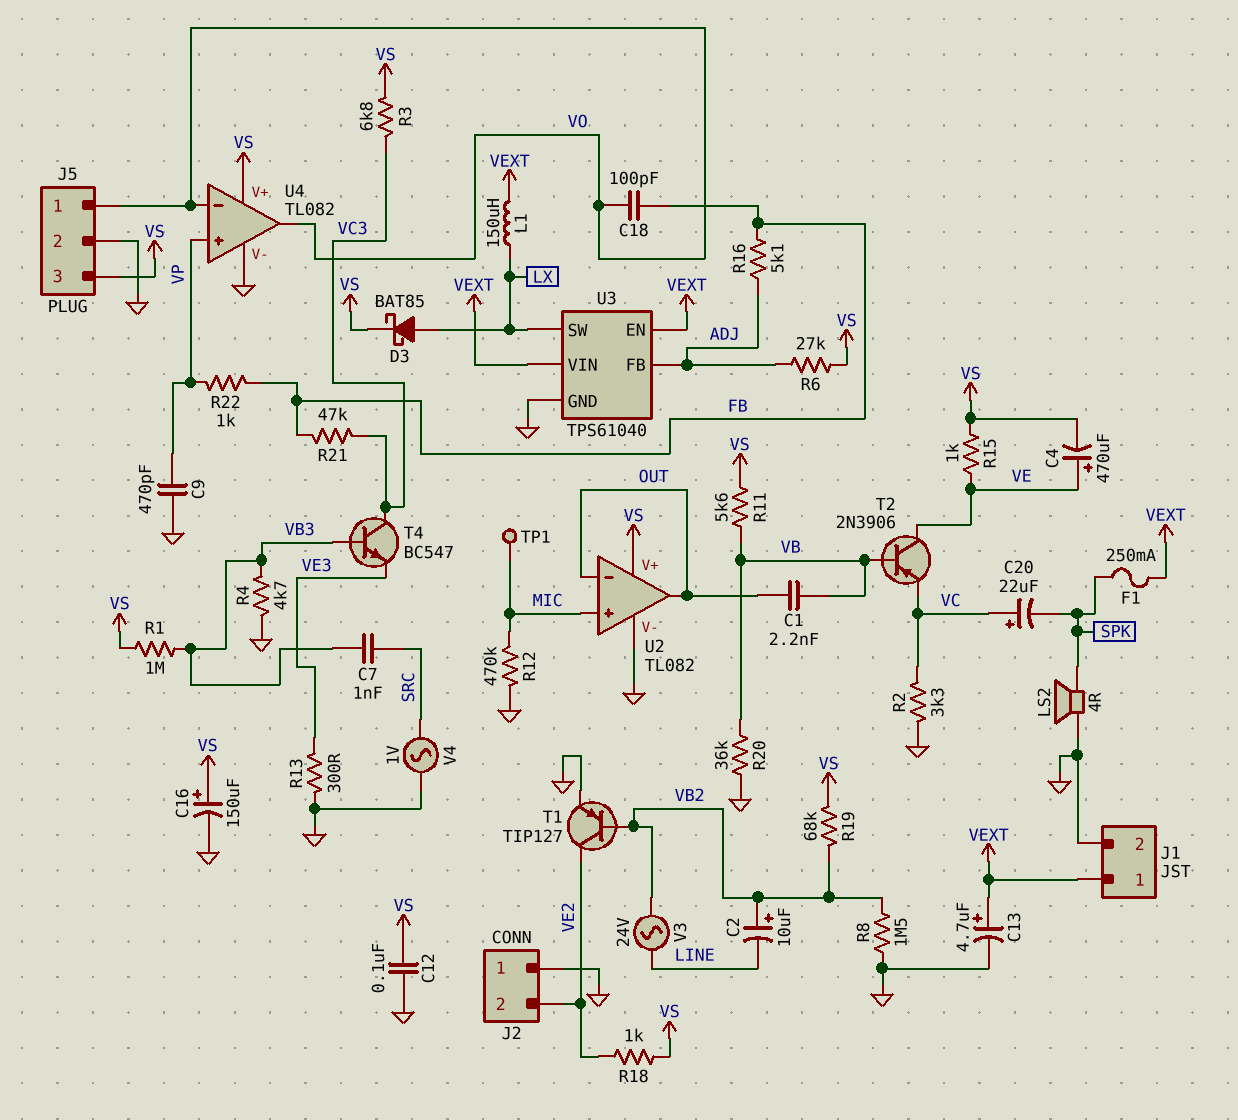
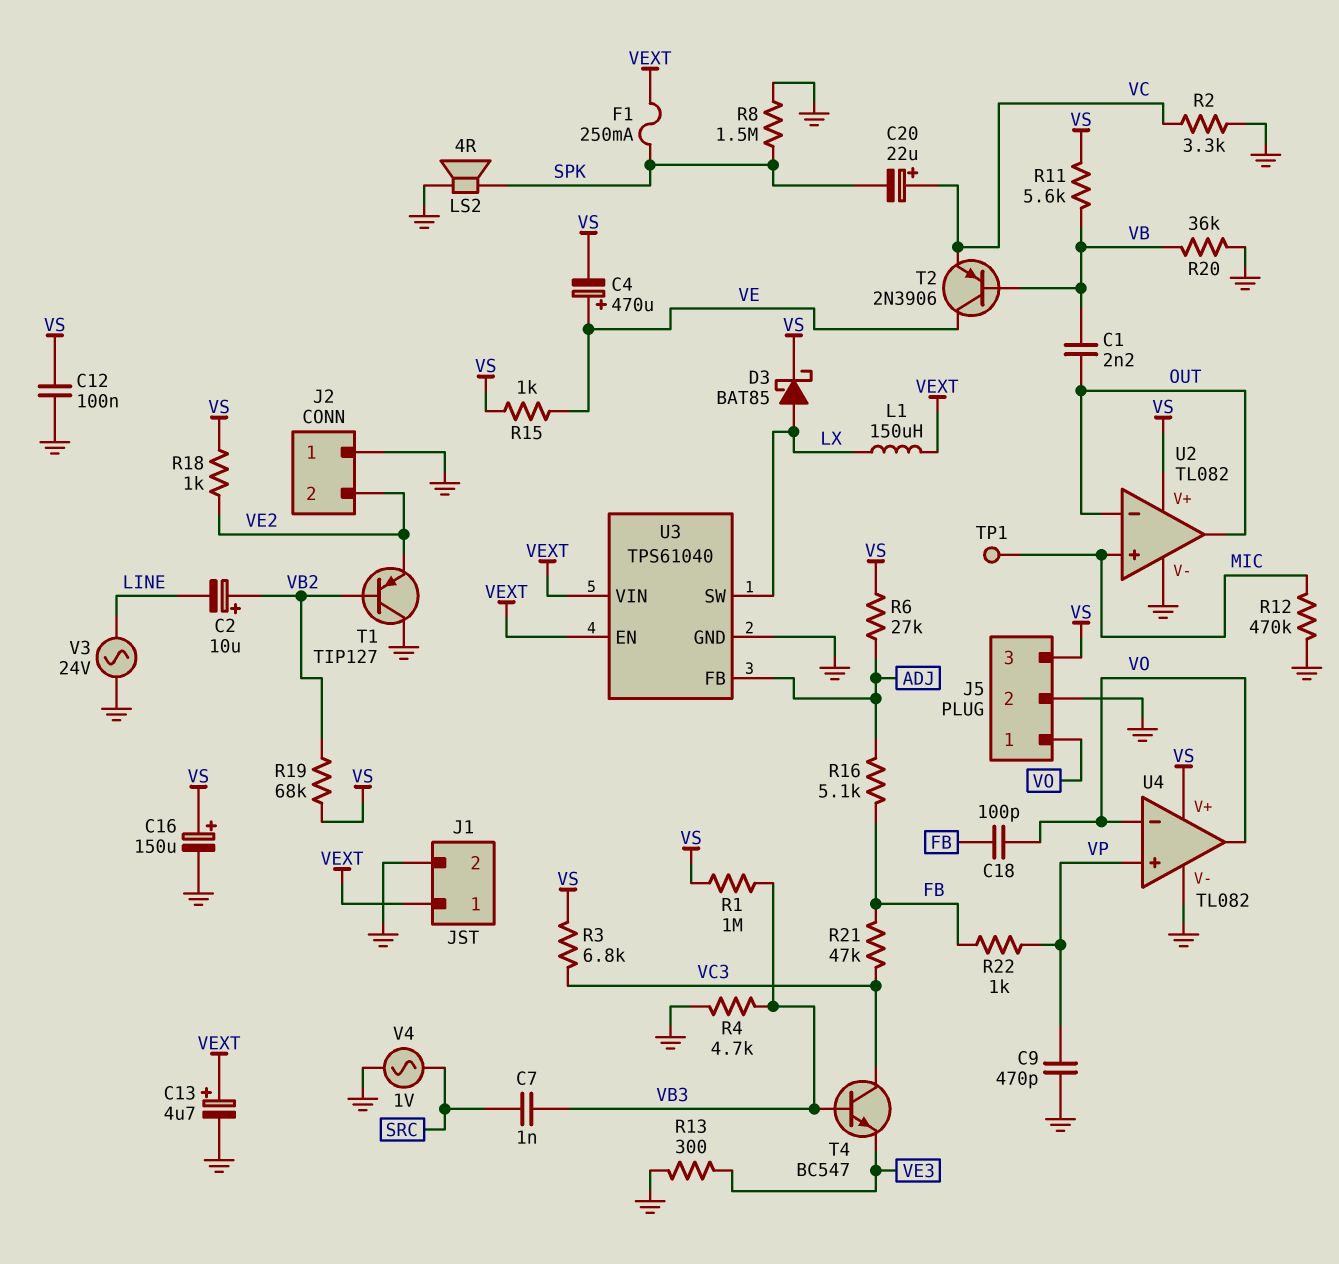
R8: 1.5M (GND, VB2) -> 1.5M (GND, SPK)
T1: PNP TIP127 (B VB2, C VE2, E GND) -> PNP TIP127 (B VB2, C GND, E VE2)
V3: AC 24V (LINE, VB2) -> AC 24V (GND, LINE)

